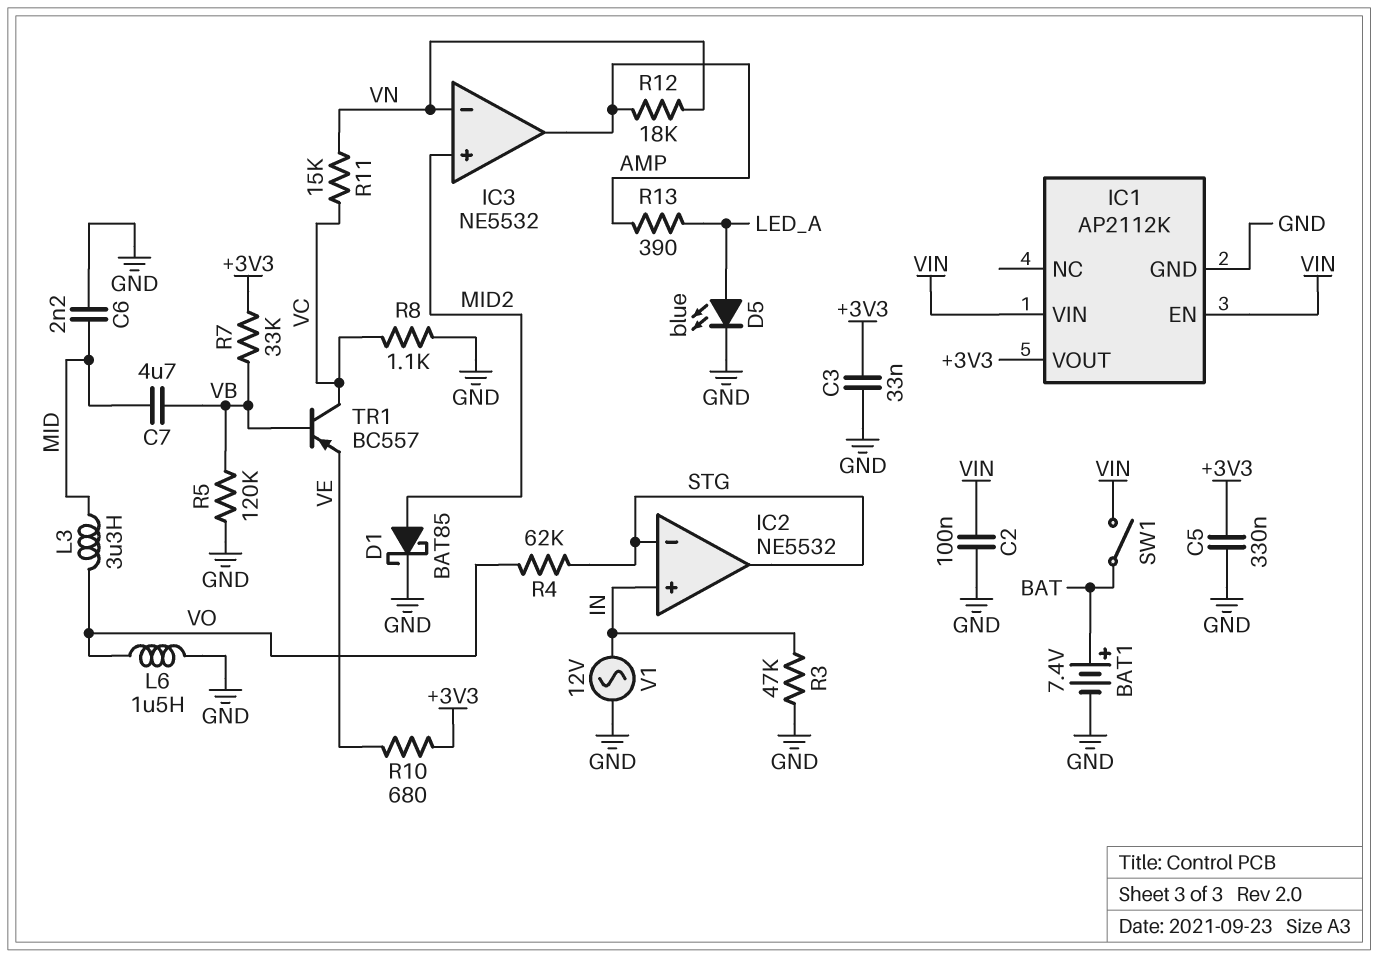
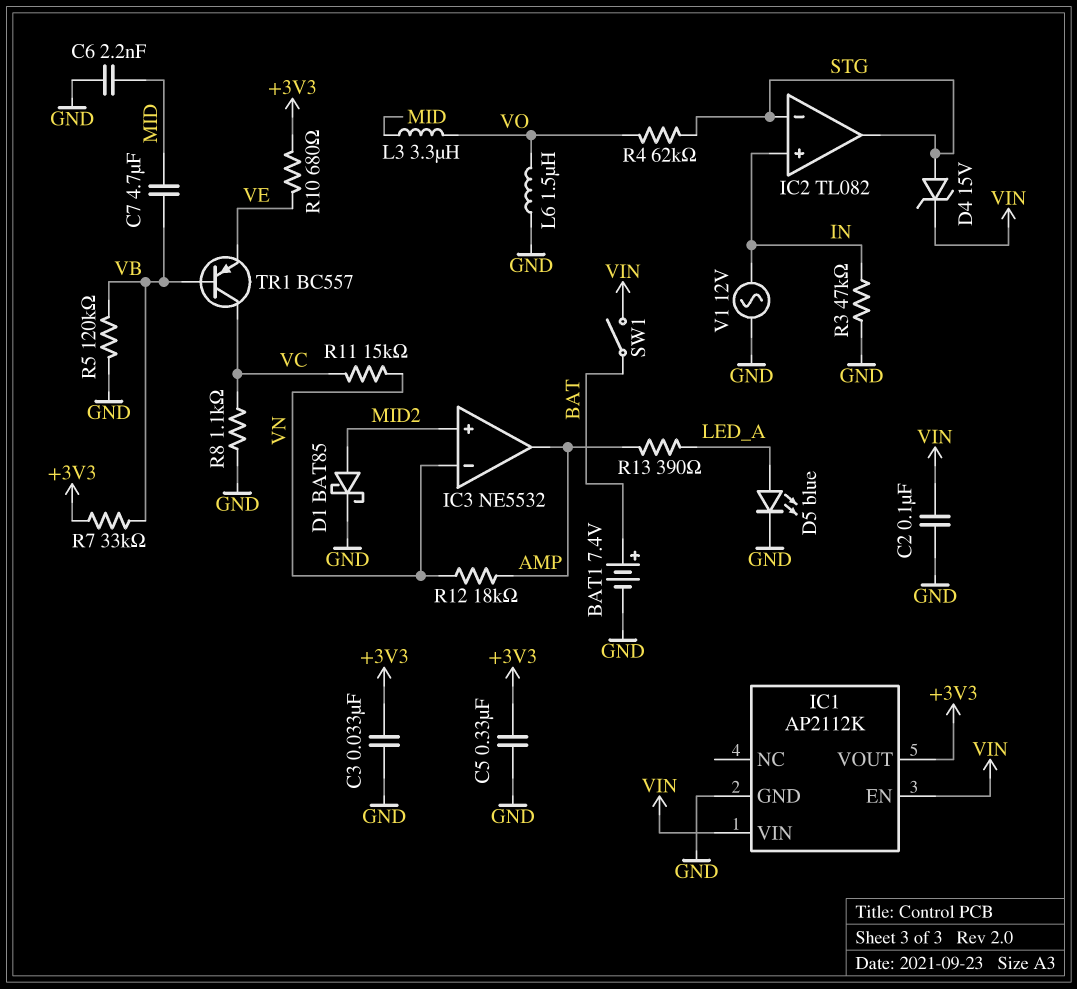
D4: none -> zener 15V (A STG, K VIN)
IC2: NE5532 -> TL082

